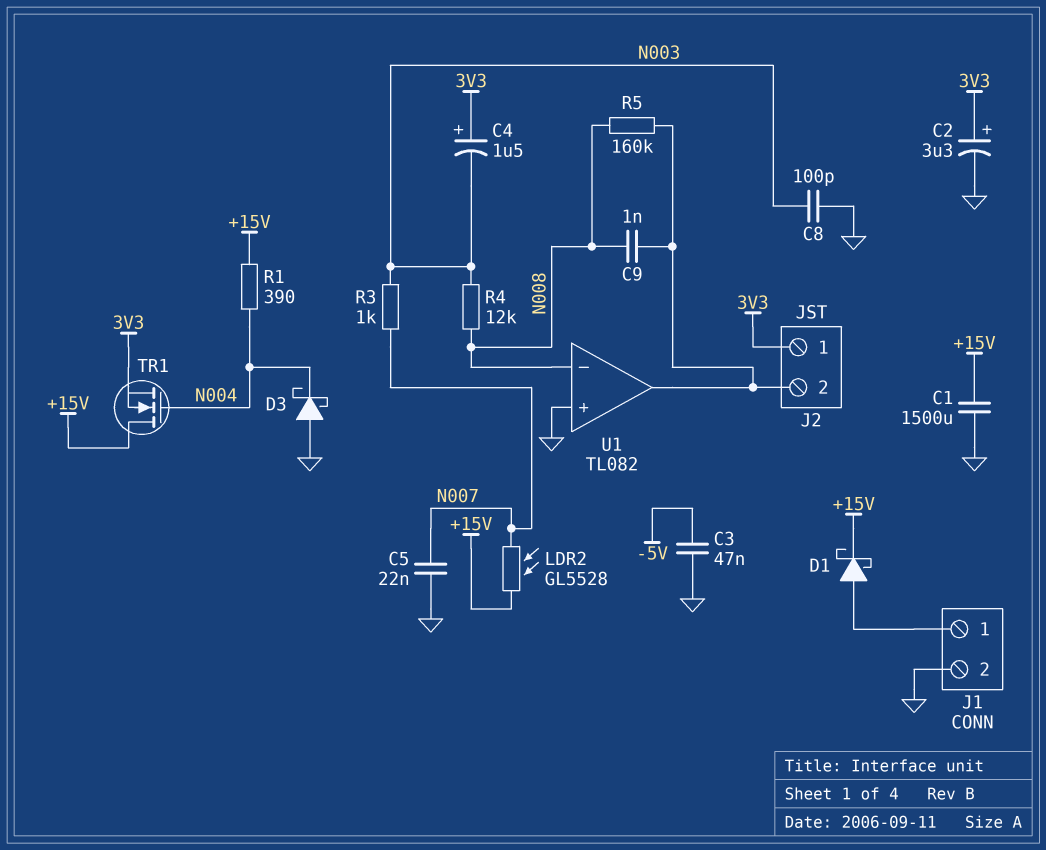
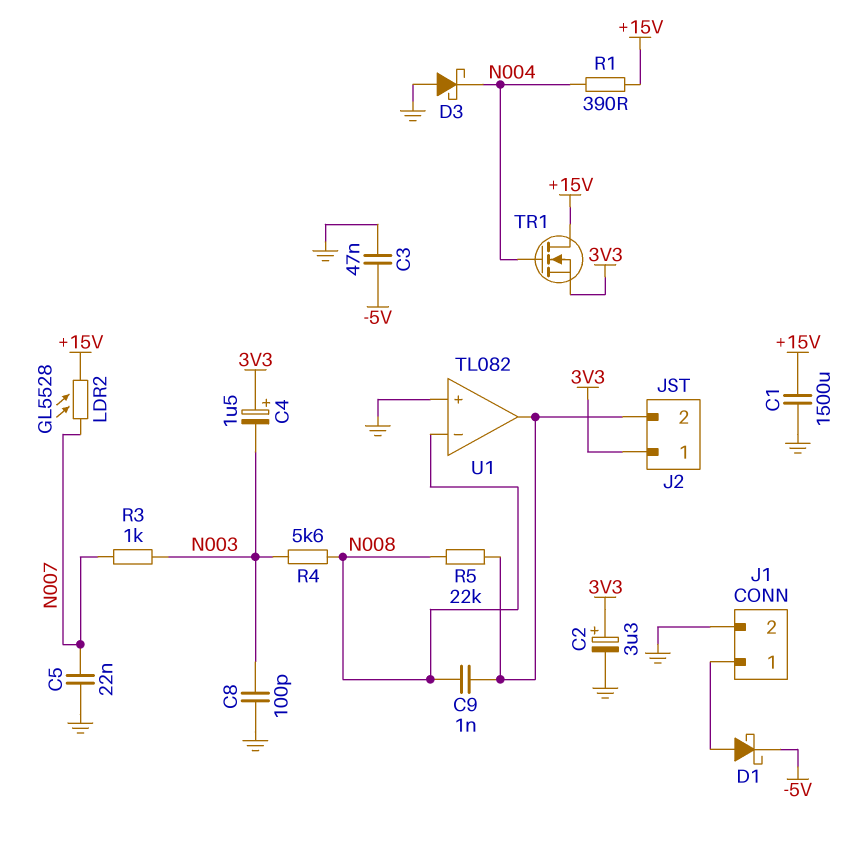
D1: schottky (A J1/1, K +15V) -> schottky (A J1/1, K -5V)
R4: 12k (N003, N008) -> 5.6k (N003, N008)
R5: 160k (J2/2, N008) -> 22k (J2/2, N008)

